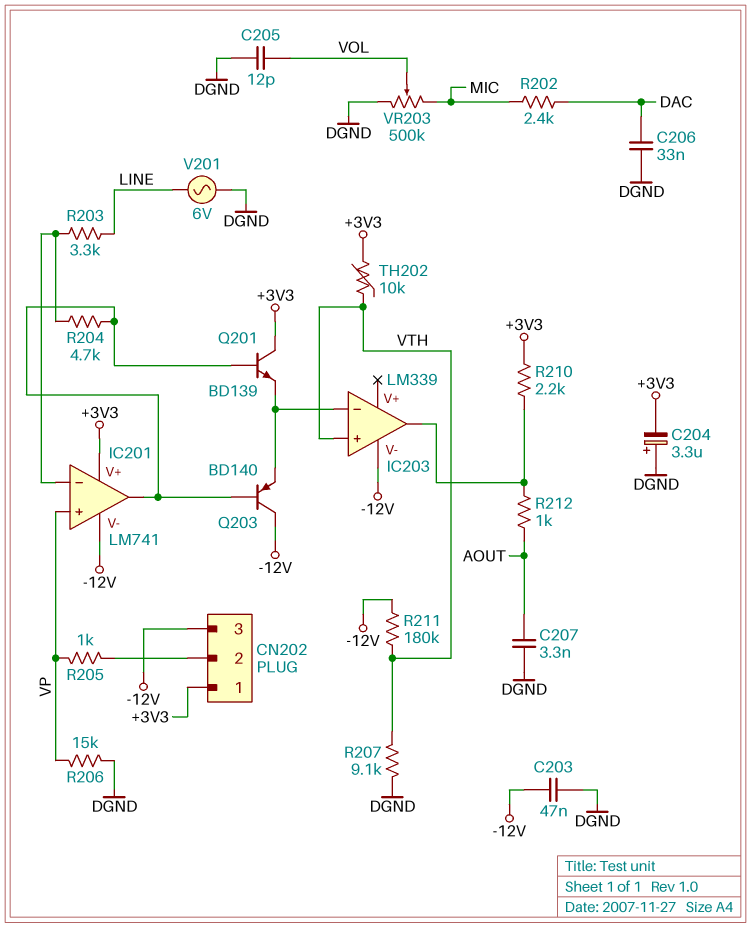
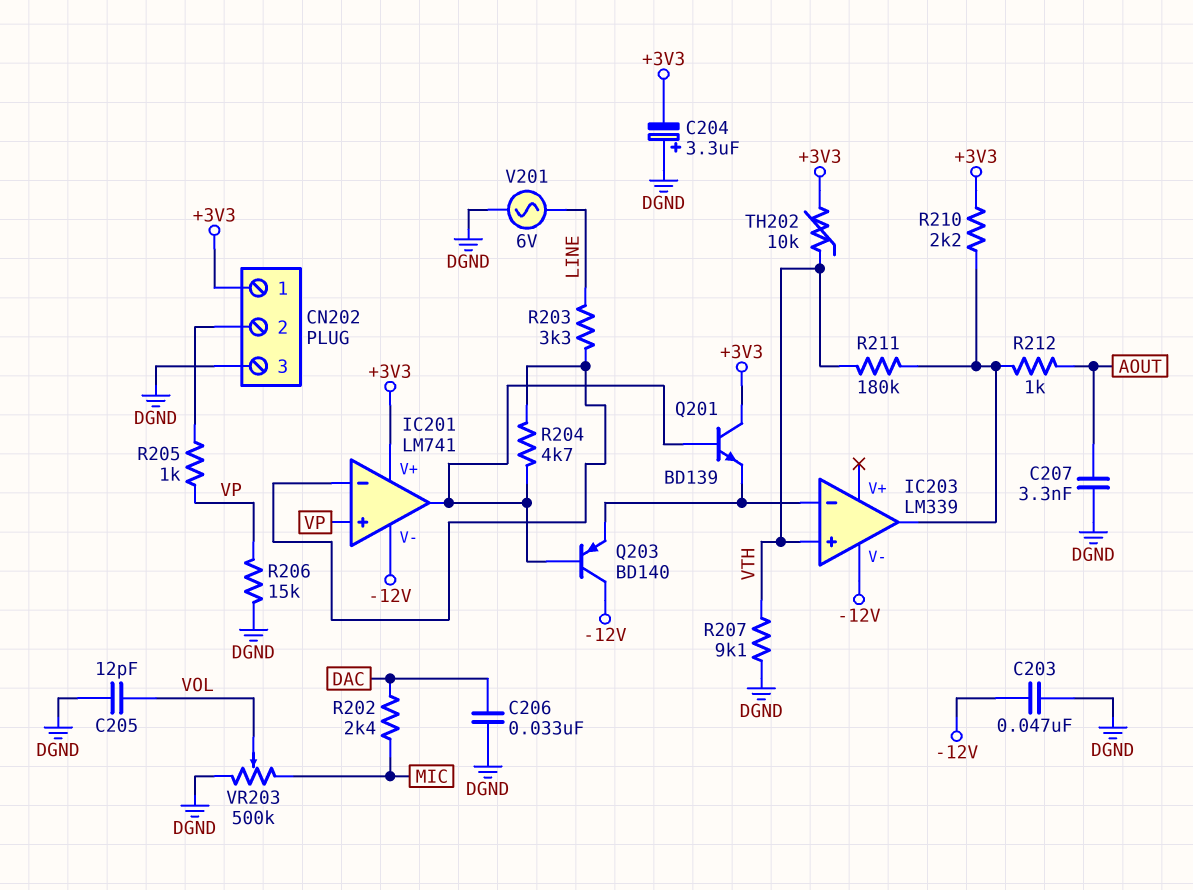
CN202 pin 3: -12V -> DGND
R211: 180k (-12V, VTH) -> 180k (IC203/out, VTH)

